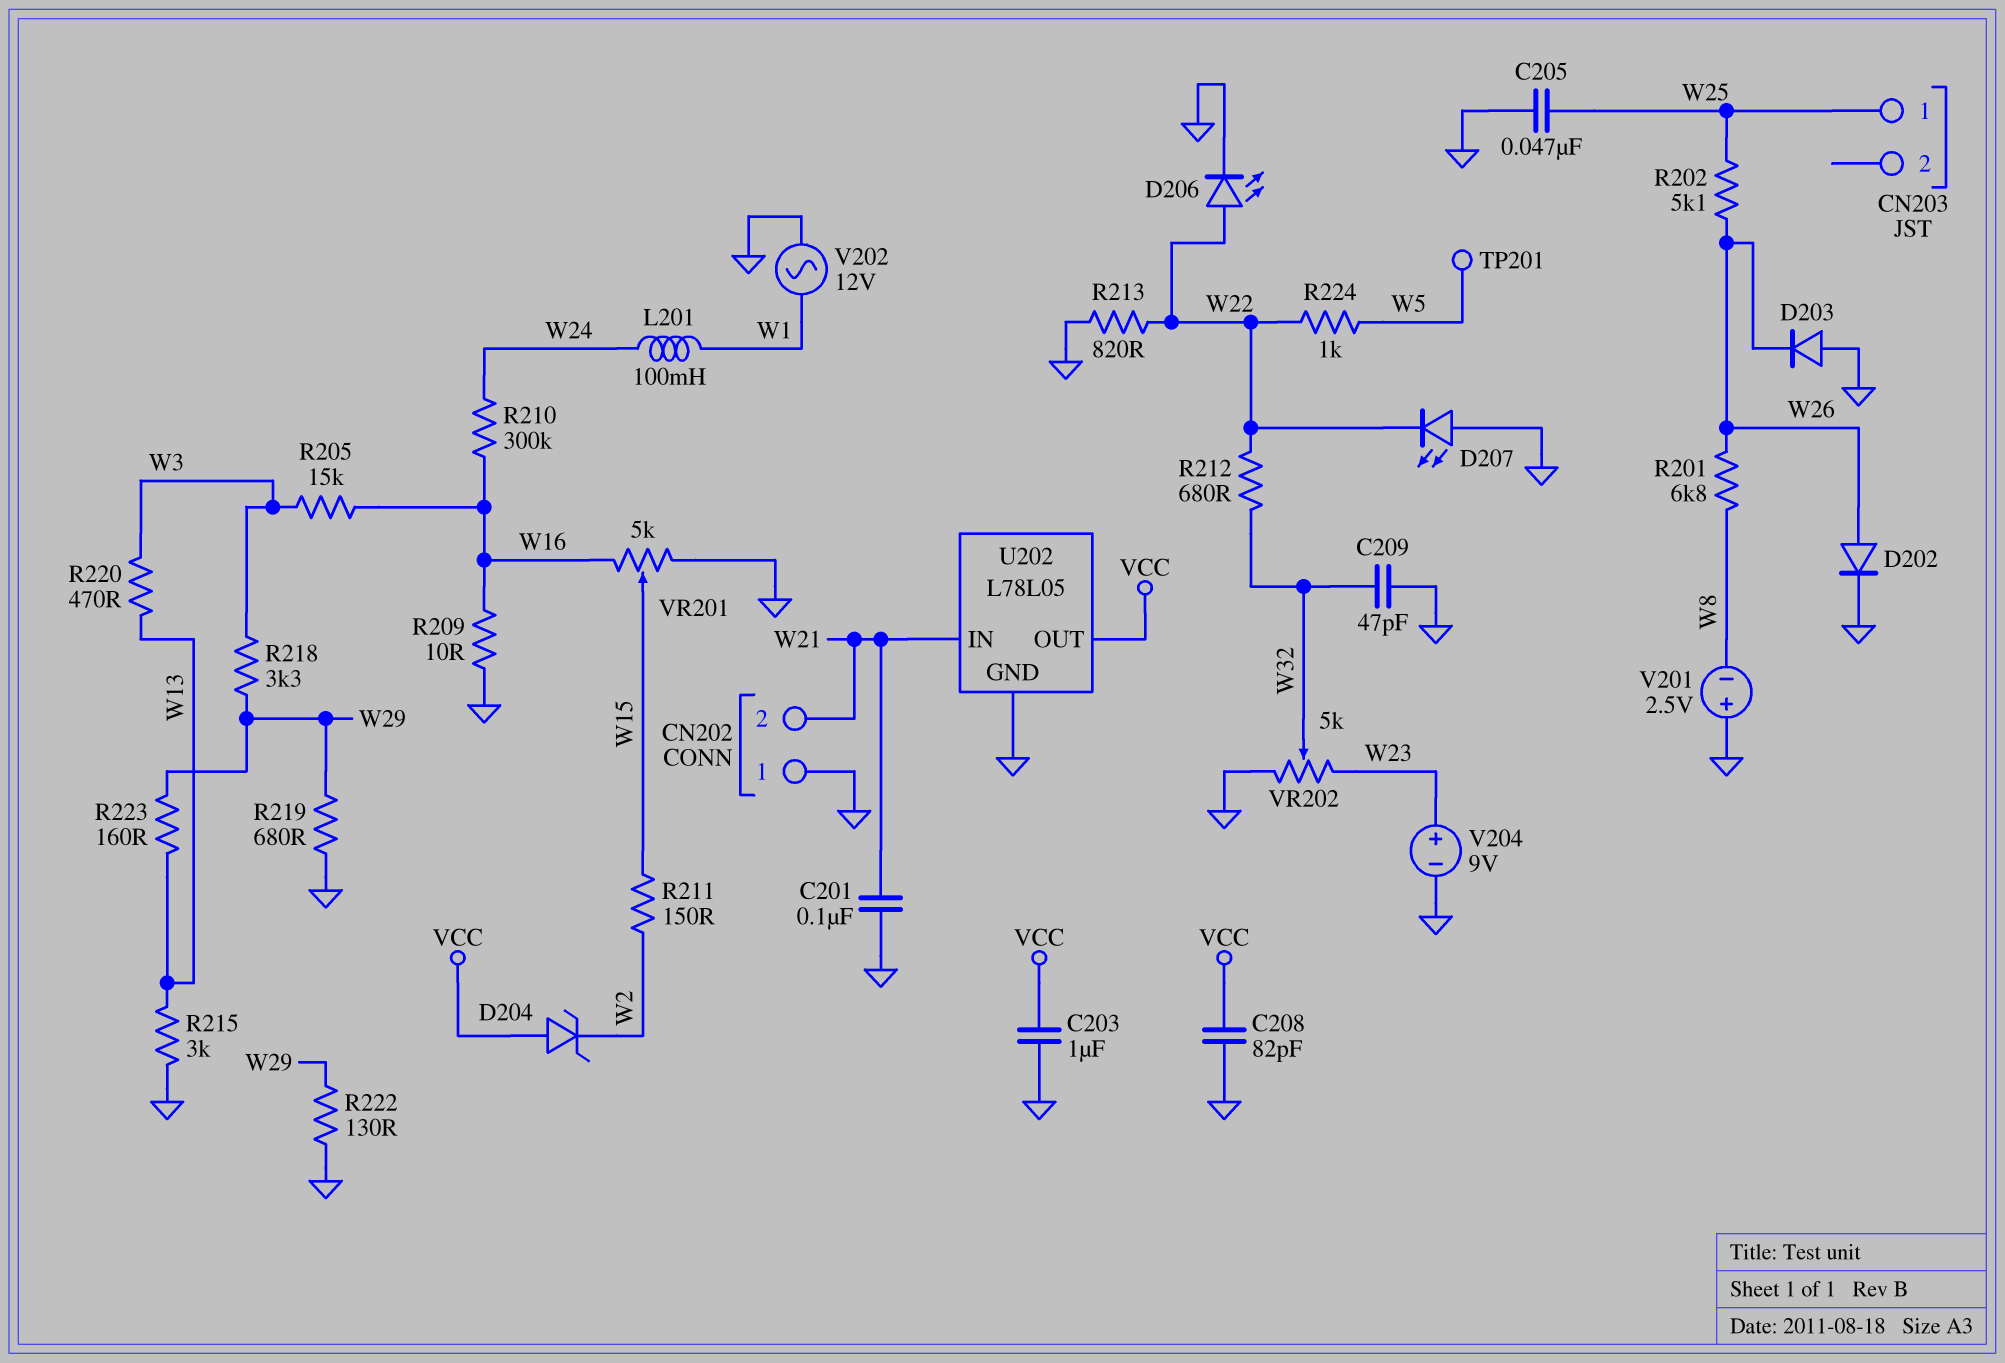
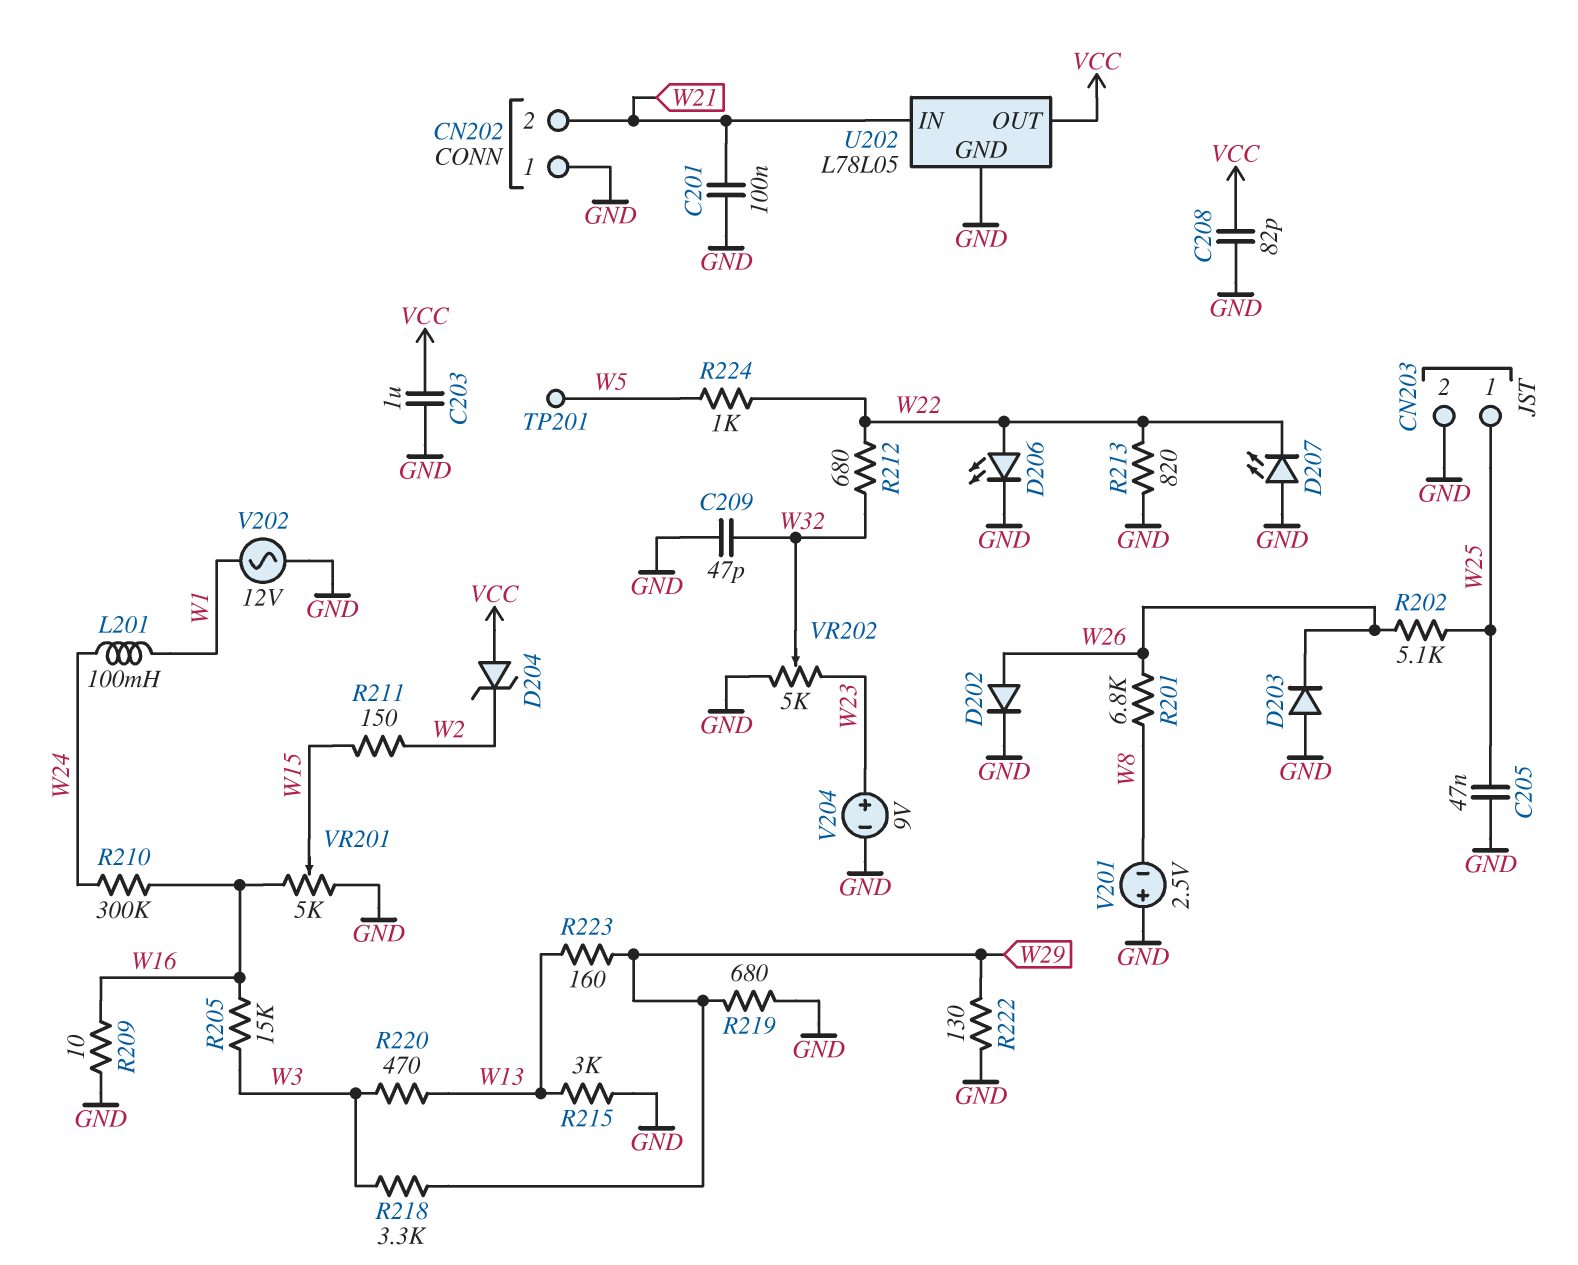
CN203 pin 2: none -> GND

